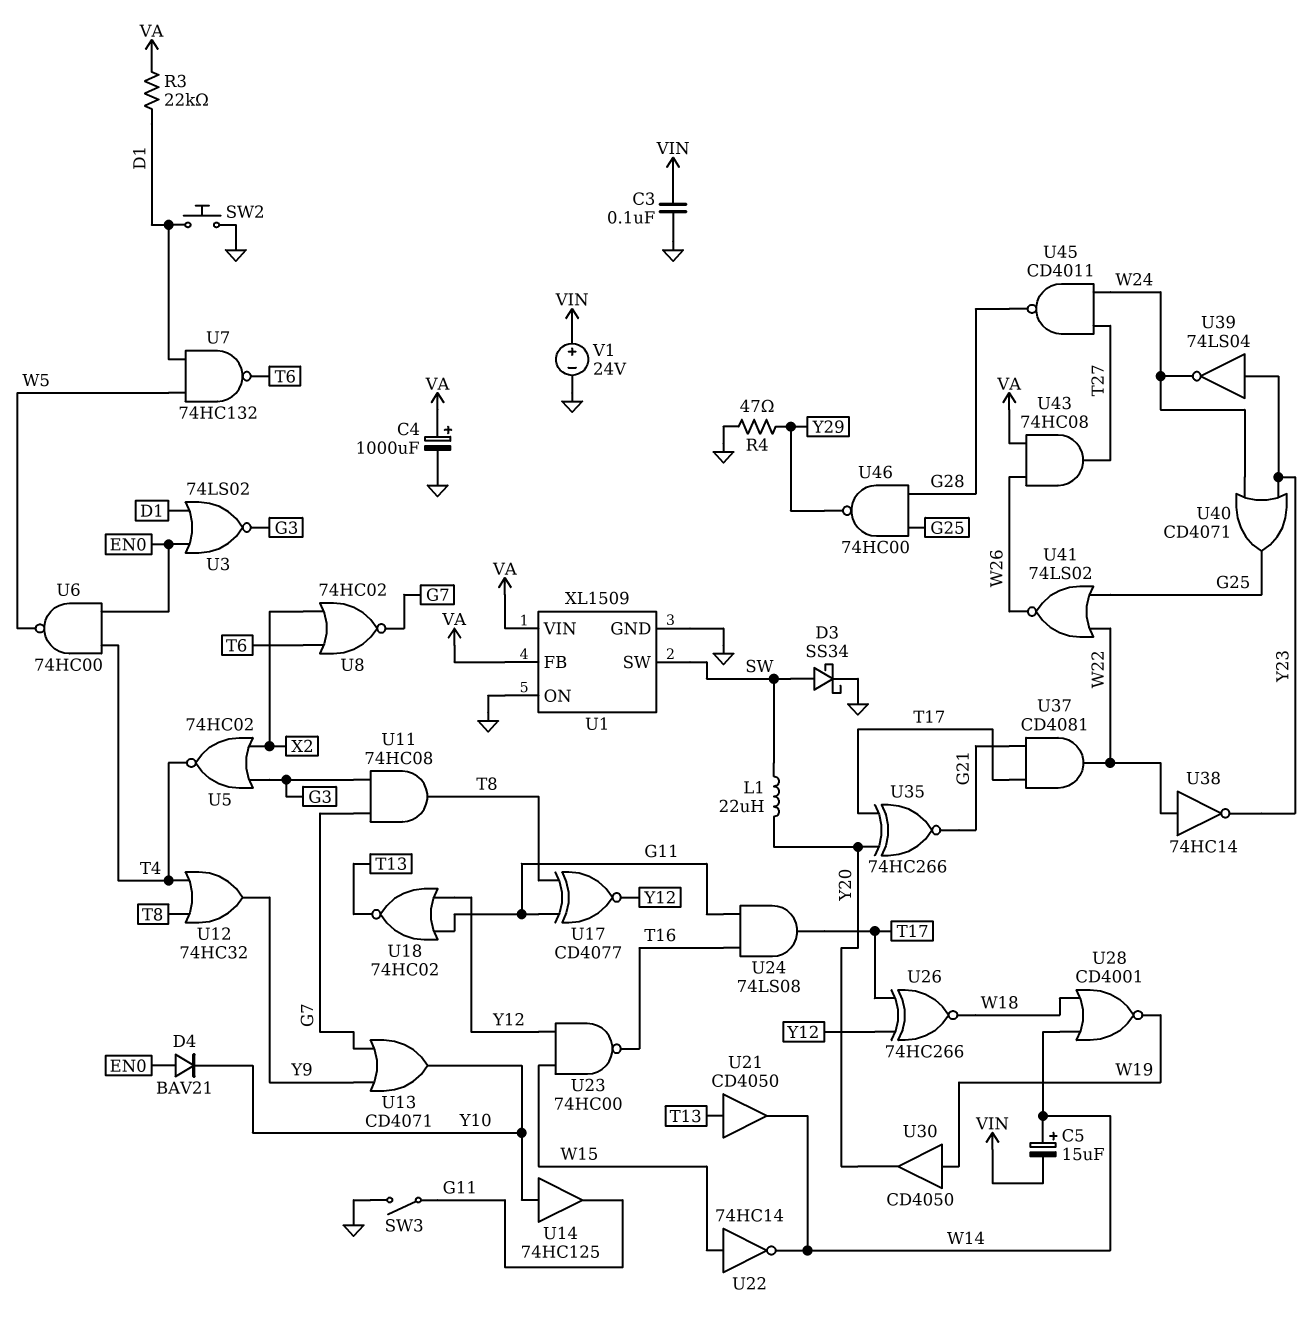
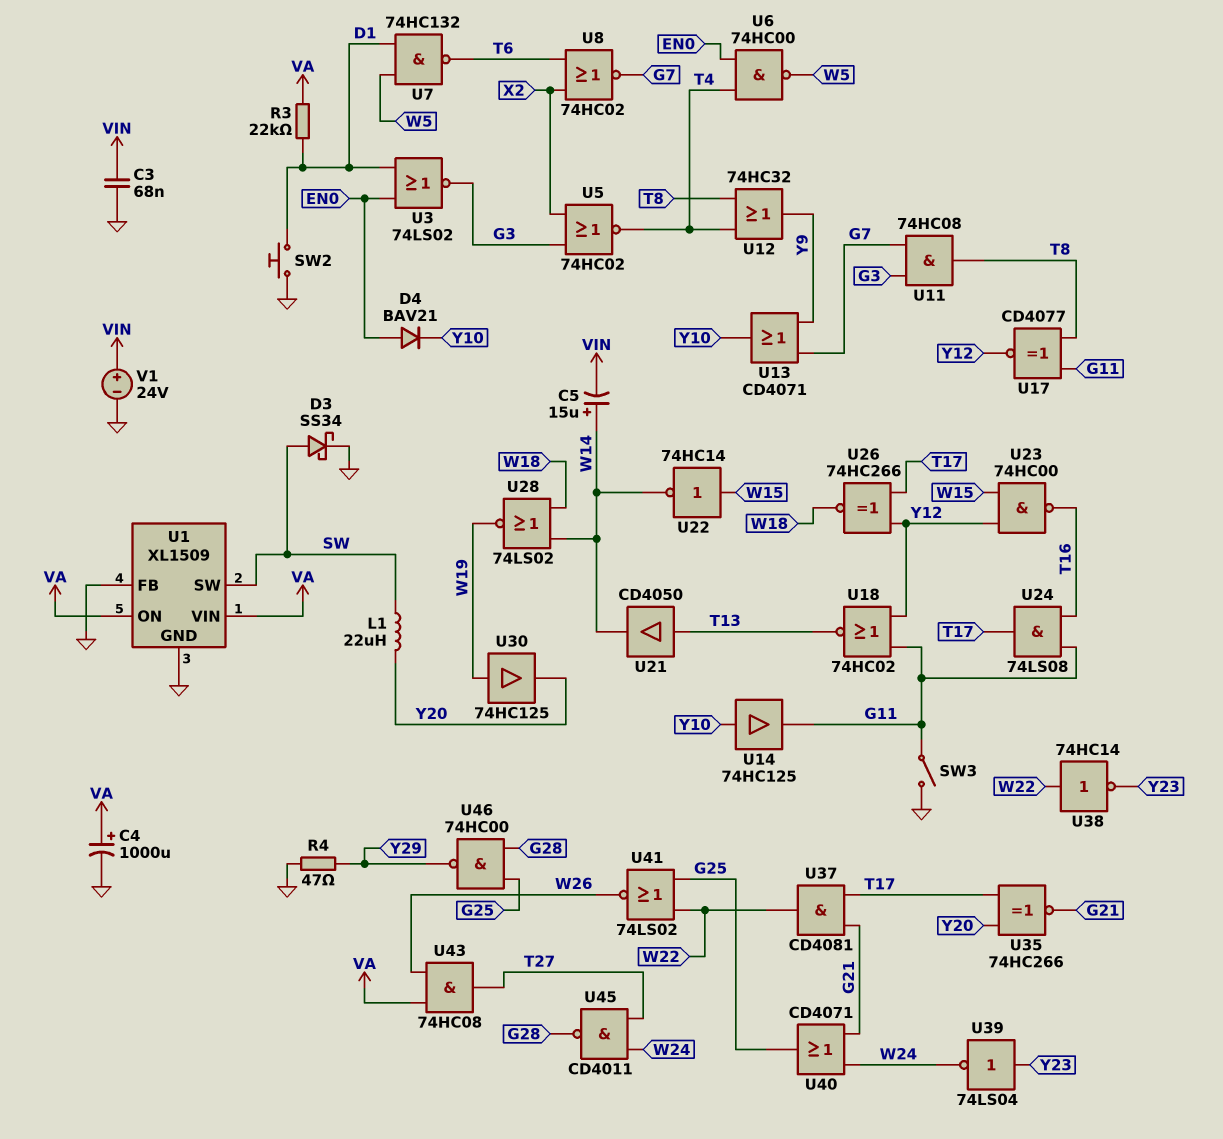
C3: 100nF (GND, VIN) -> 68nF (GND, VIN)
U1 pin FB: VA -> GND
U1 pin ON: GND -> VA
U28: NOR CD4001 (in W14, in W18, out W19) -> NOR 74LS02 (in W14, in W18, out W19)
U30: buffer CD4050 (in W19, out Y20) -> buffer 74HC125 (in W19, out Y20)
U40: OR CD4071 (in W24, in Y23, out G25) -> OR CD4071 (in G21, in W24, out G25)

